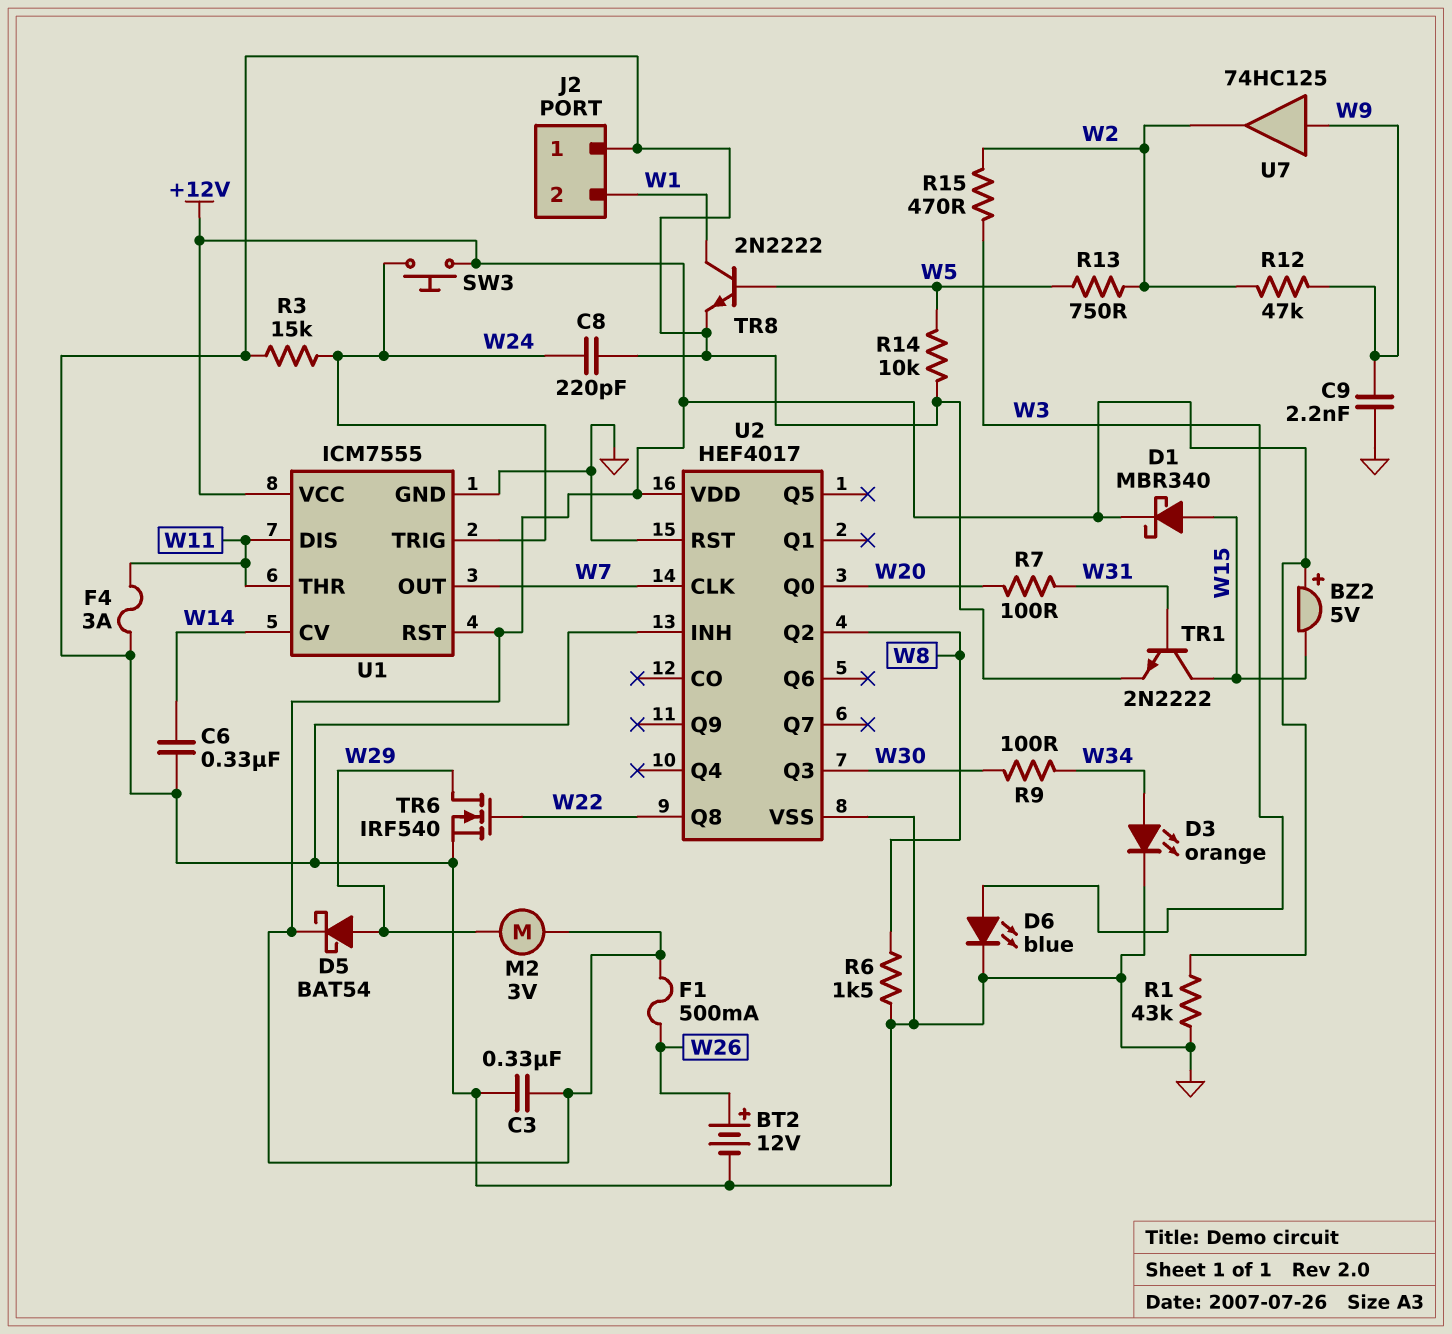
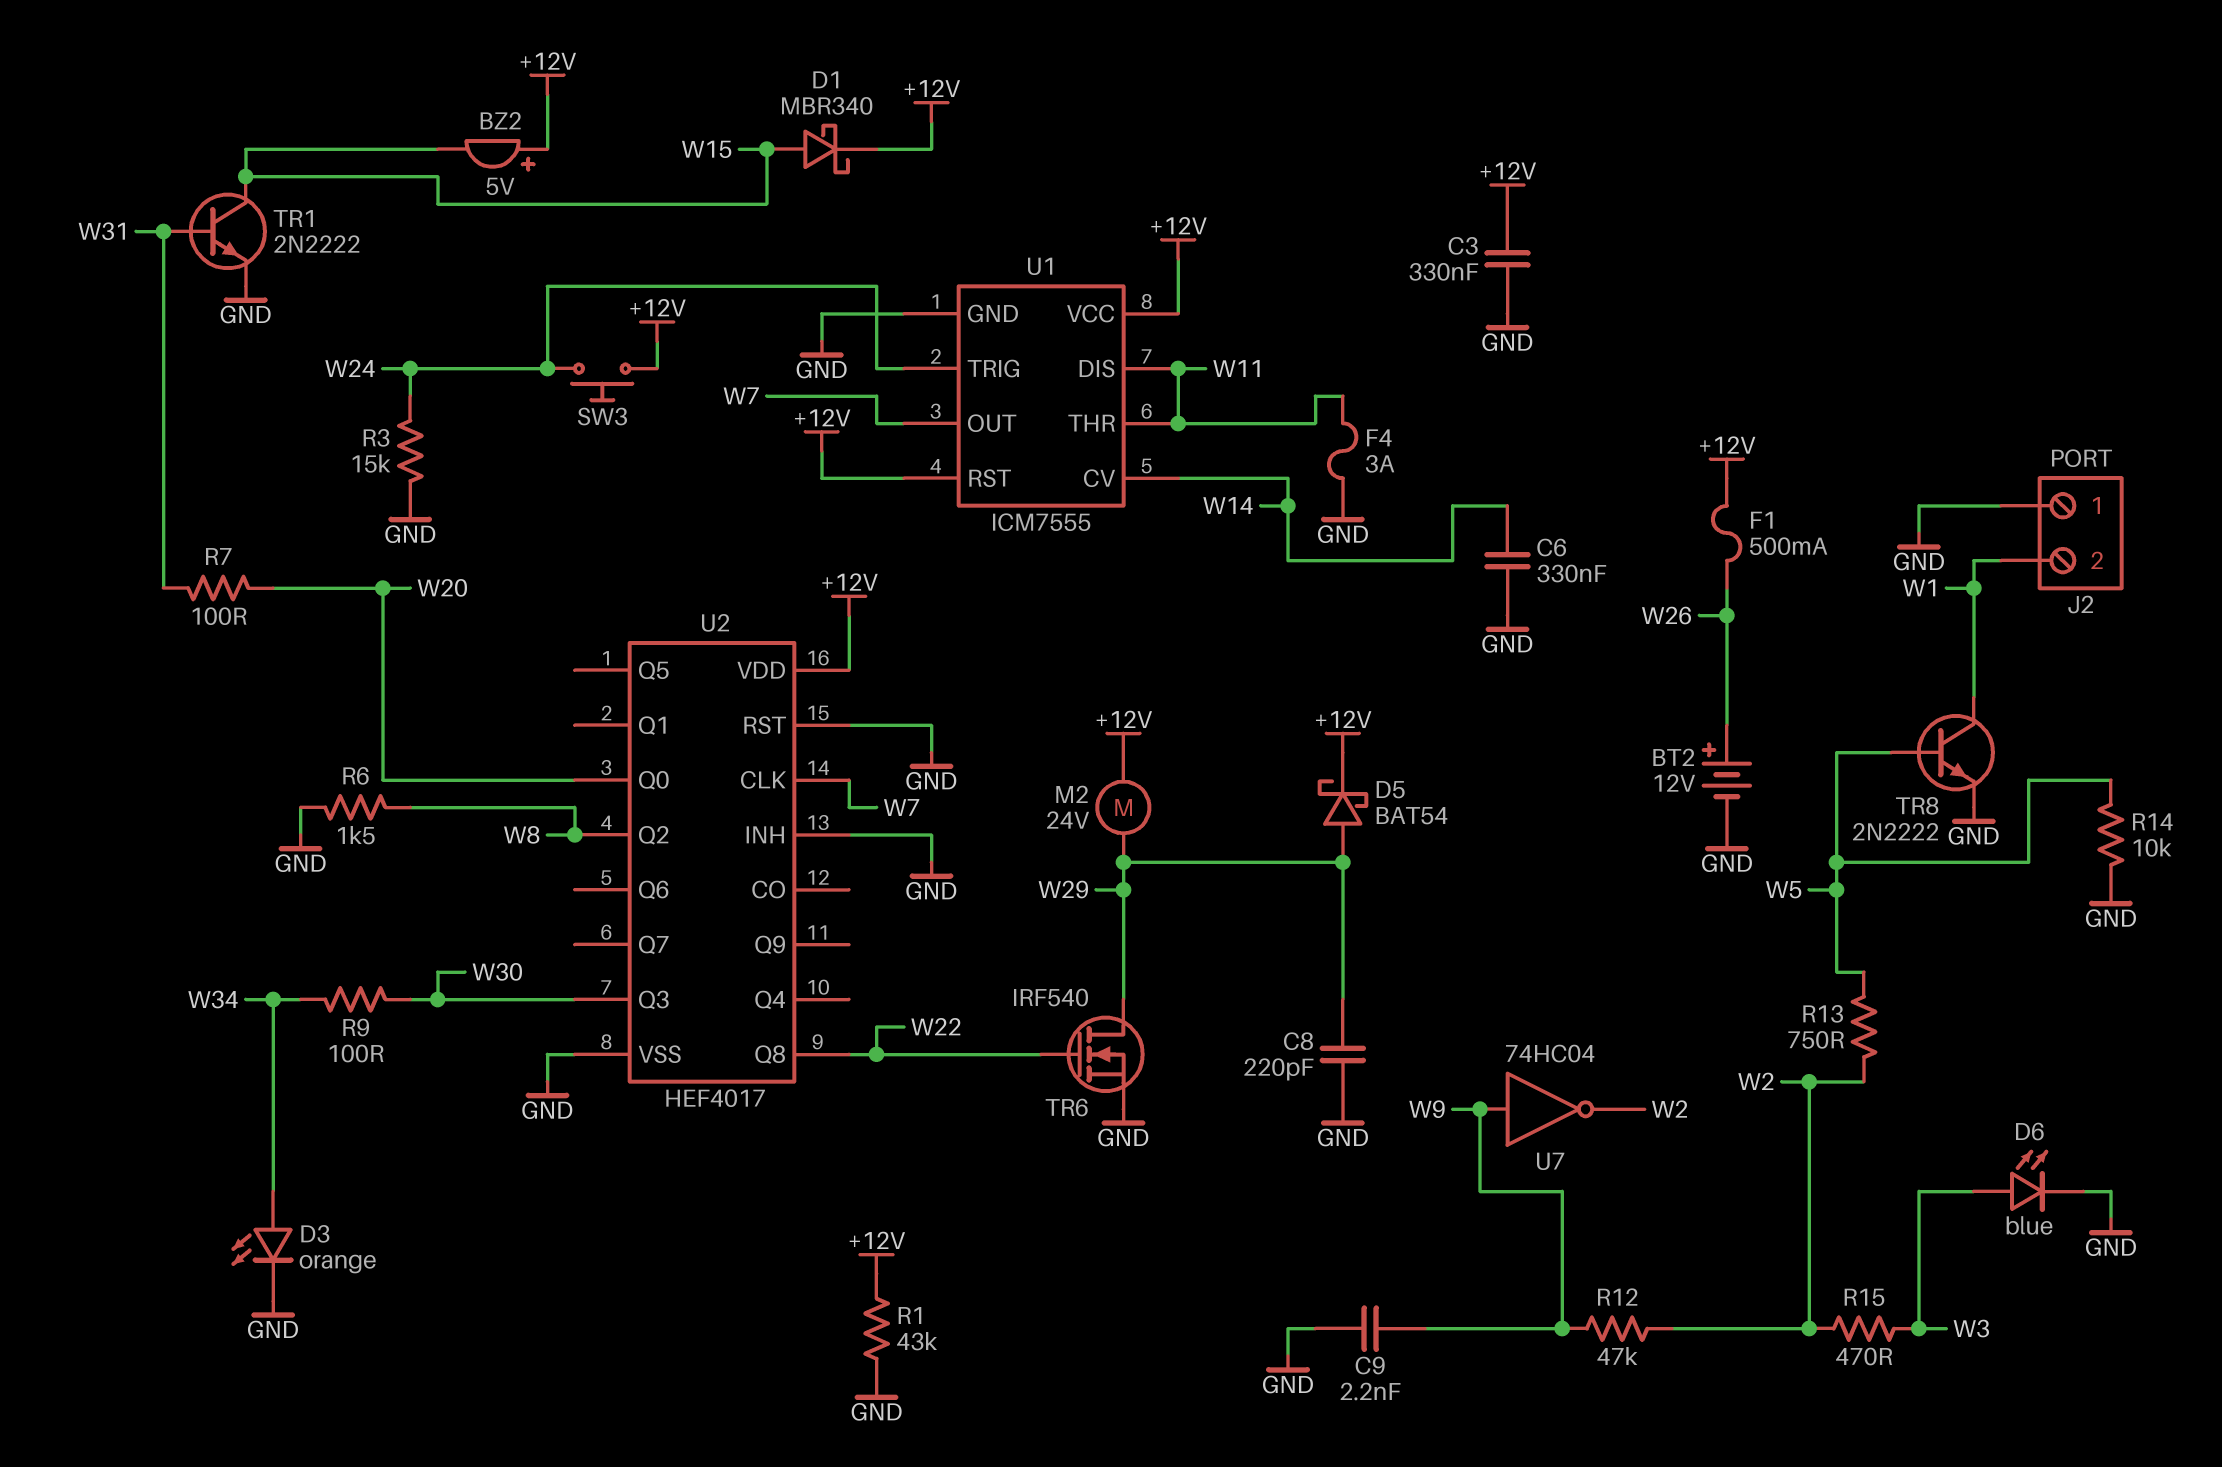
C8: 220pF (GND, W24) -> 220pF (GND, W29)
M2: motor 3V (+12V, W29) -> motor 24V (+12V, W29)
U7: buffer 74HC125 (in W9, out W2) -> NOT 74HC04 (in W9, out W2)

